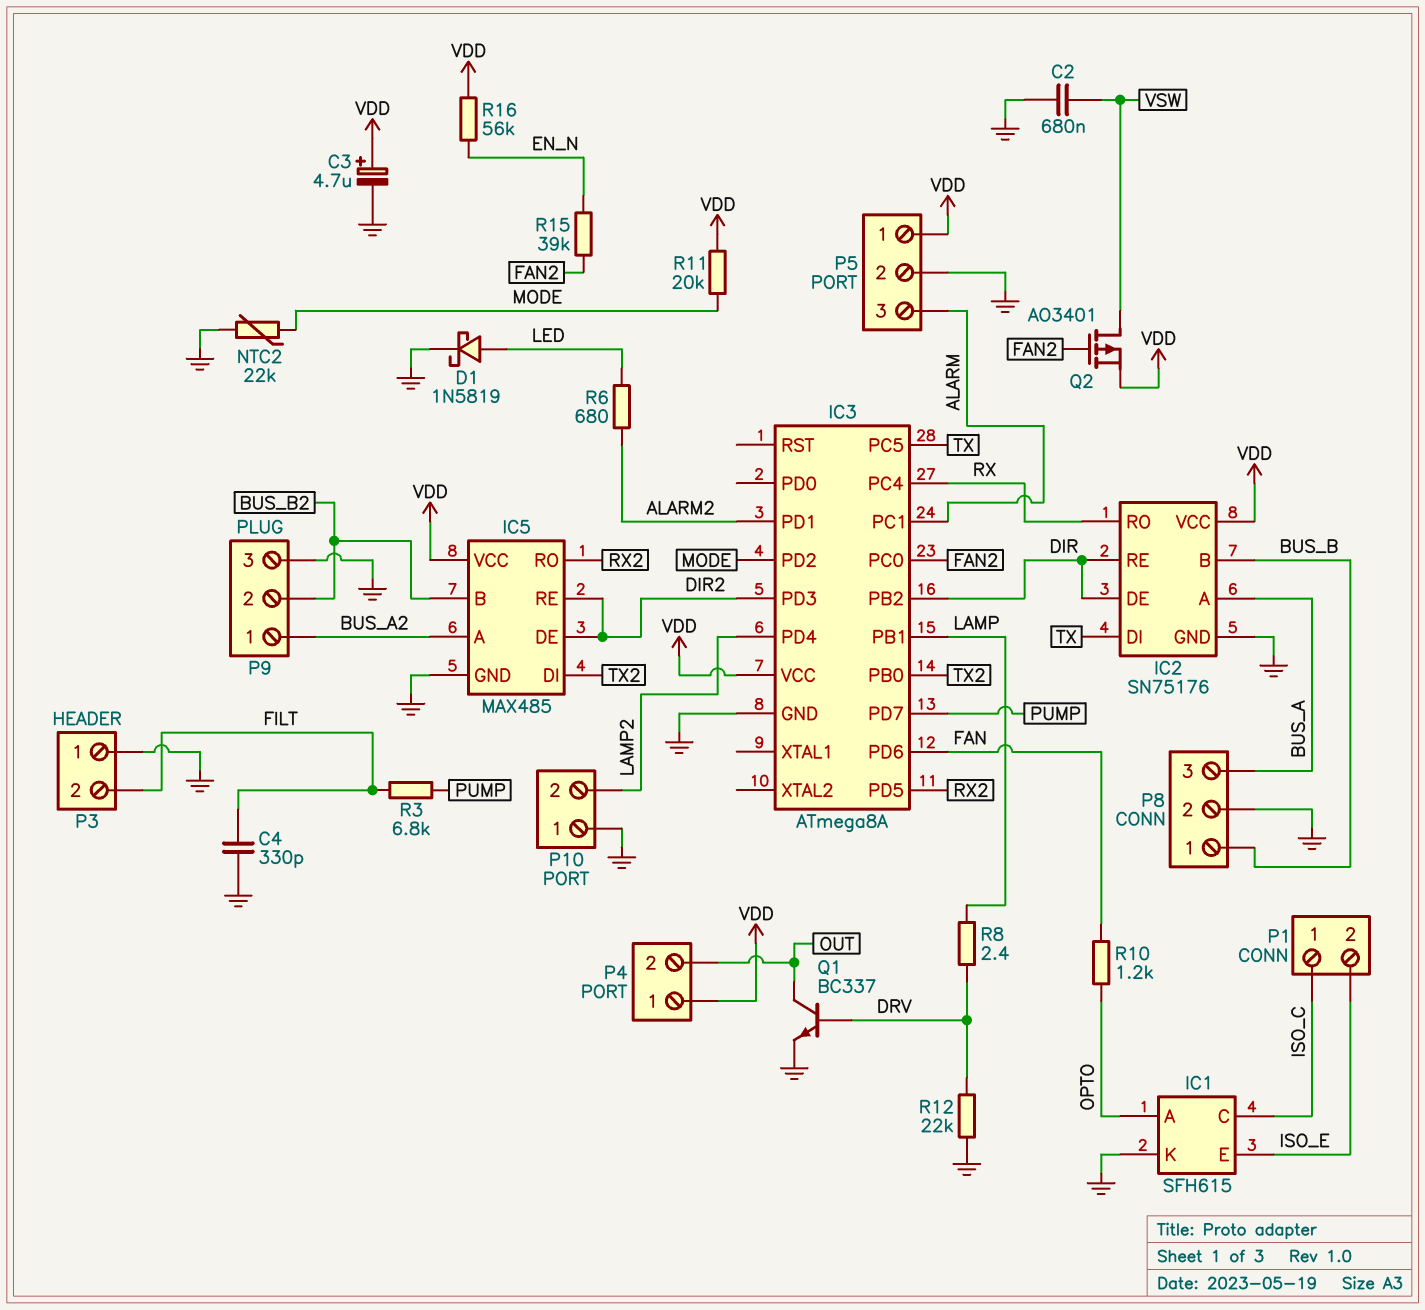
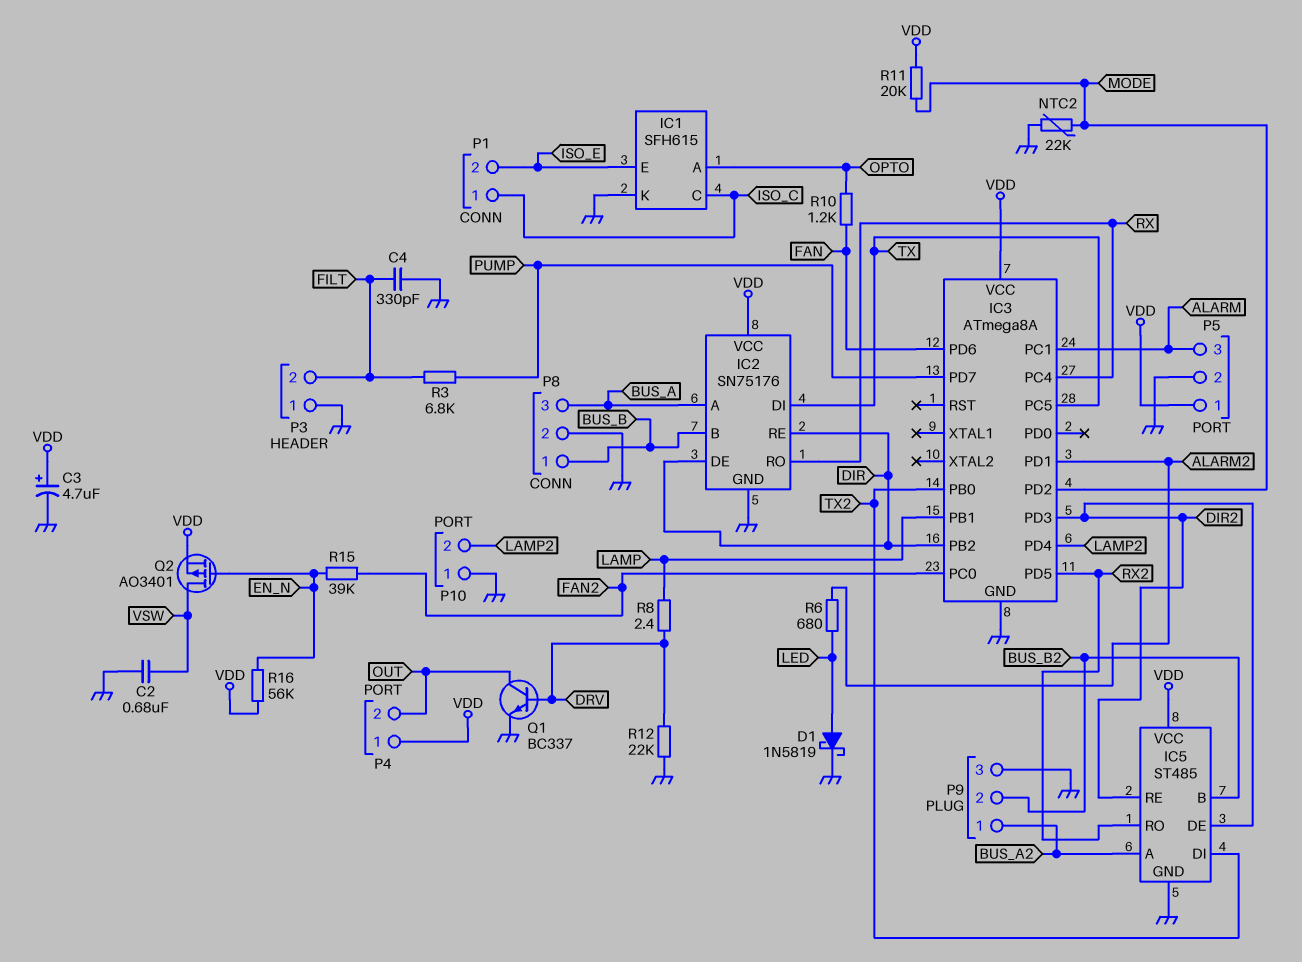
IC5: MAX485 -> ST485
Q2: PMOS AO3401 (G FAN2, D VSW, S VDD) -> PMOS AO3401 (G EN_N, D VSW, S VDD)

